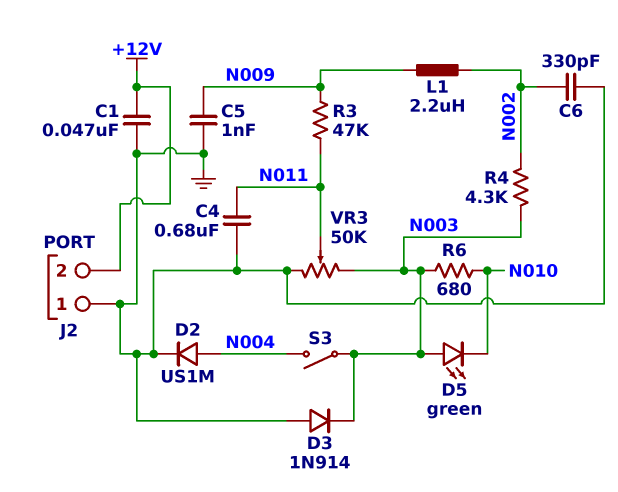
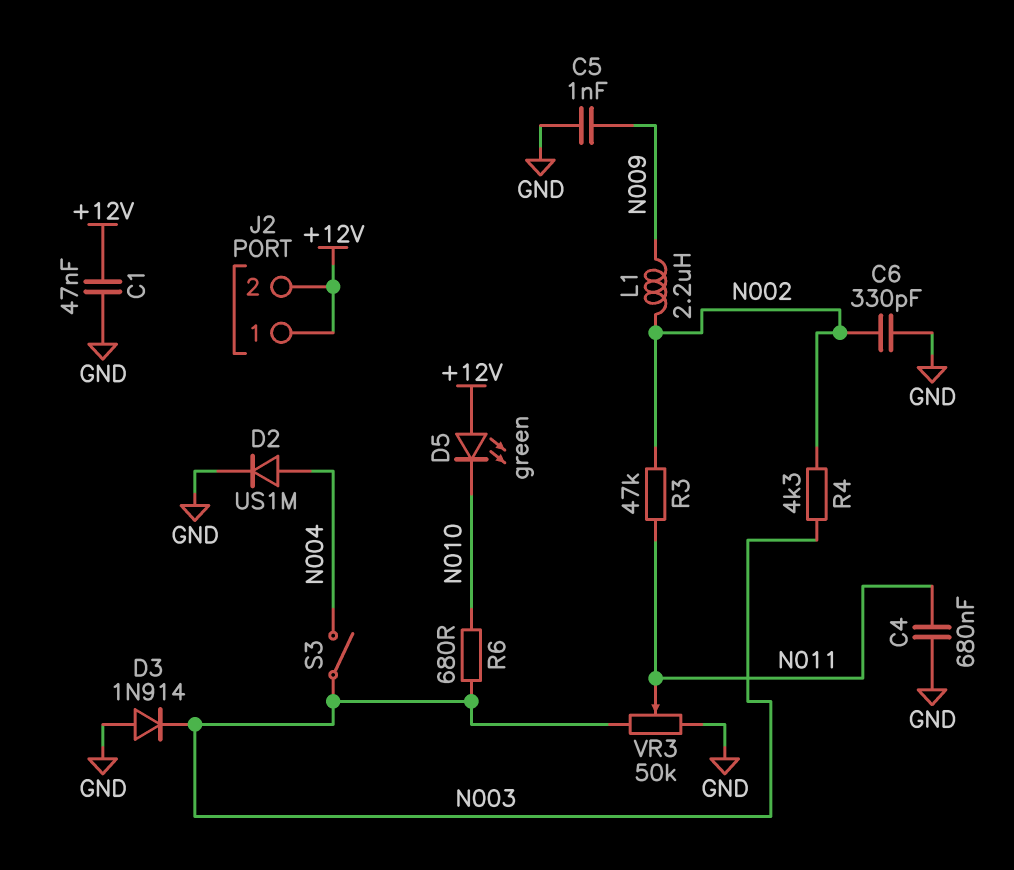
D5: LED green (A N003, K N010) -> LED green (A +12V, K N010)
J2 pin 1: GND -> +12V
R3: 47k (N009, N011) -> 47k (N002, N011)

